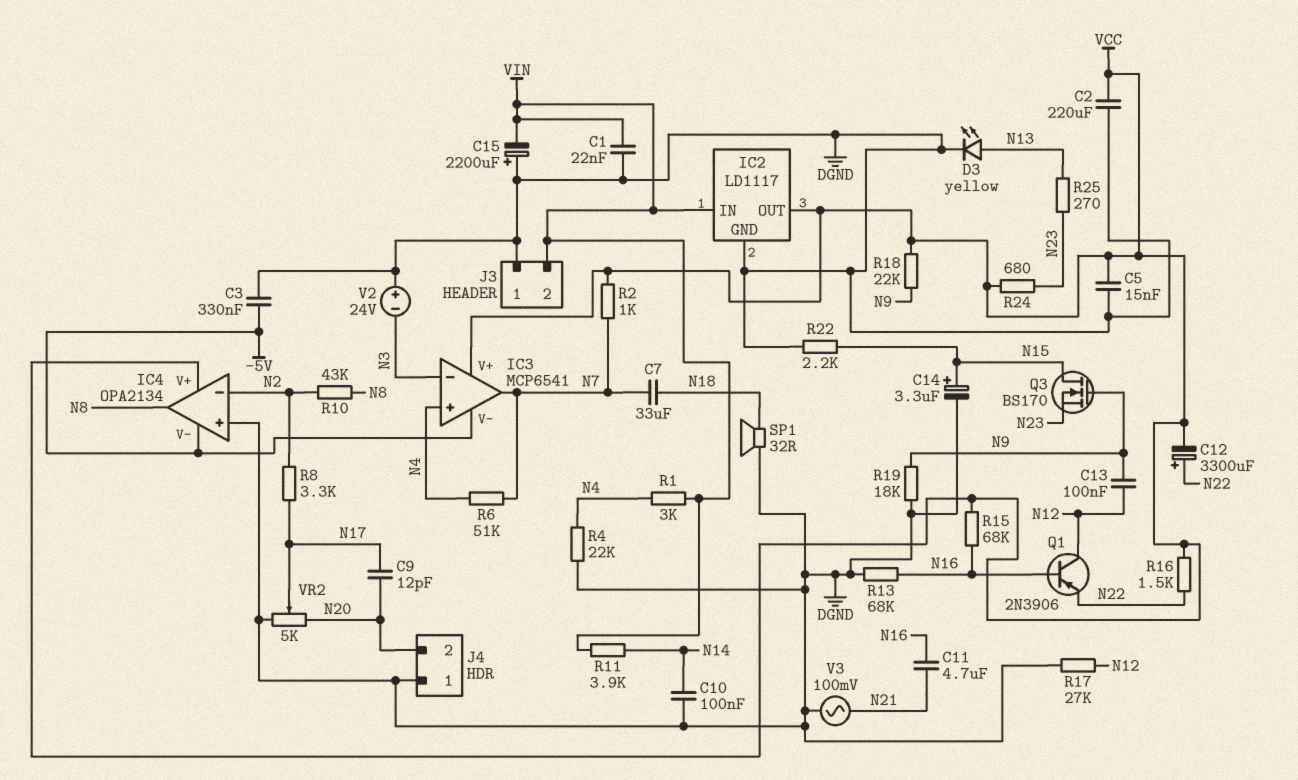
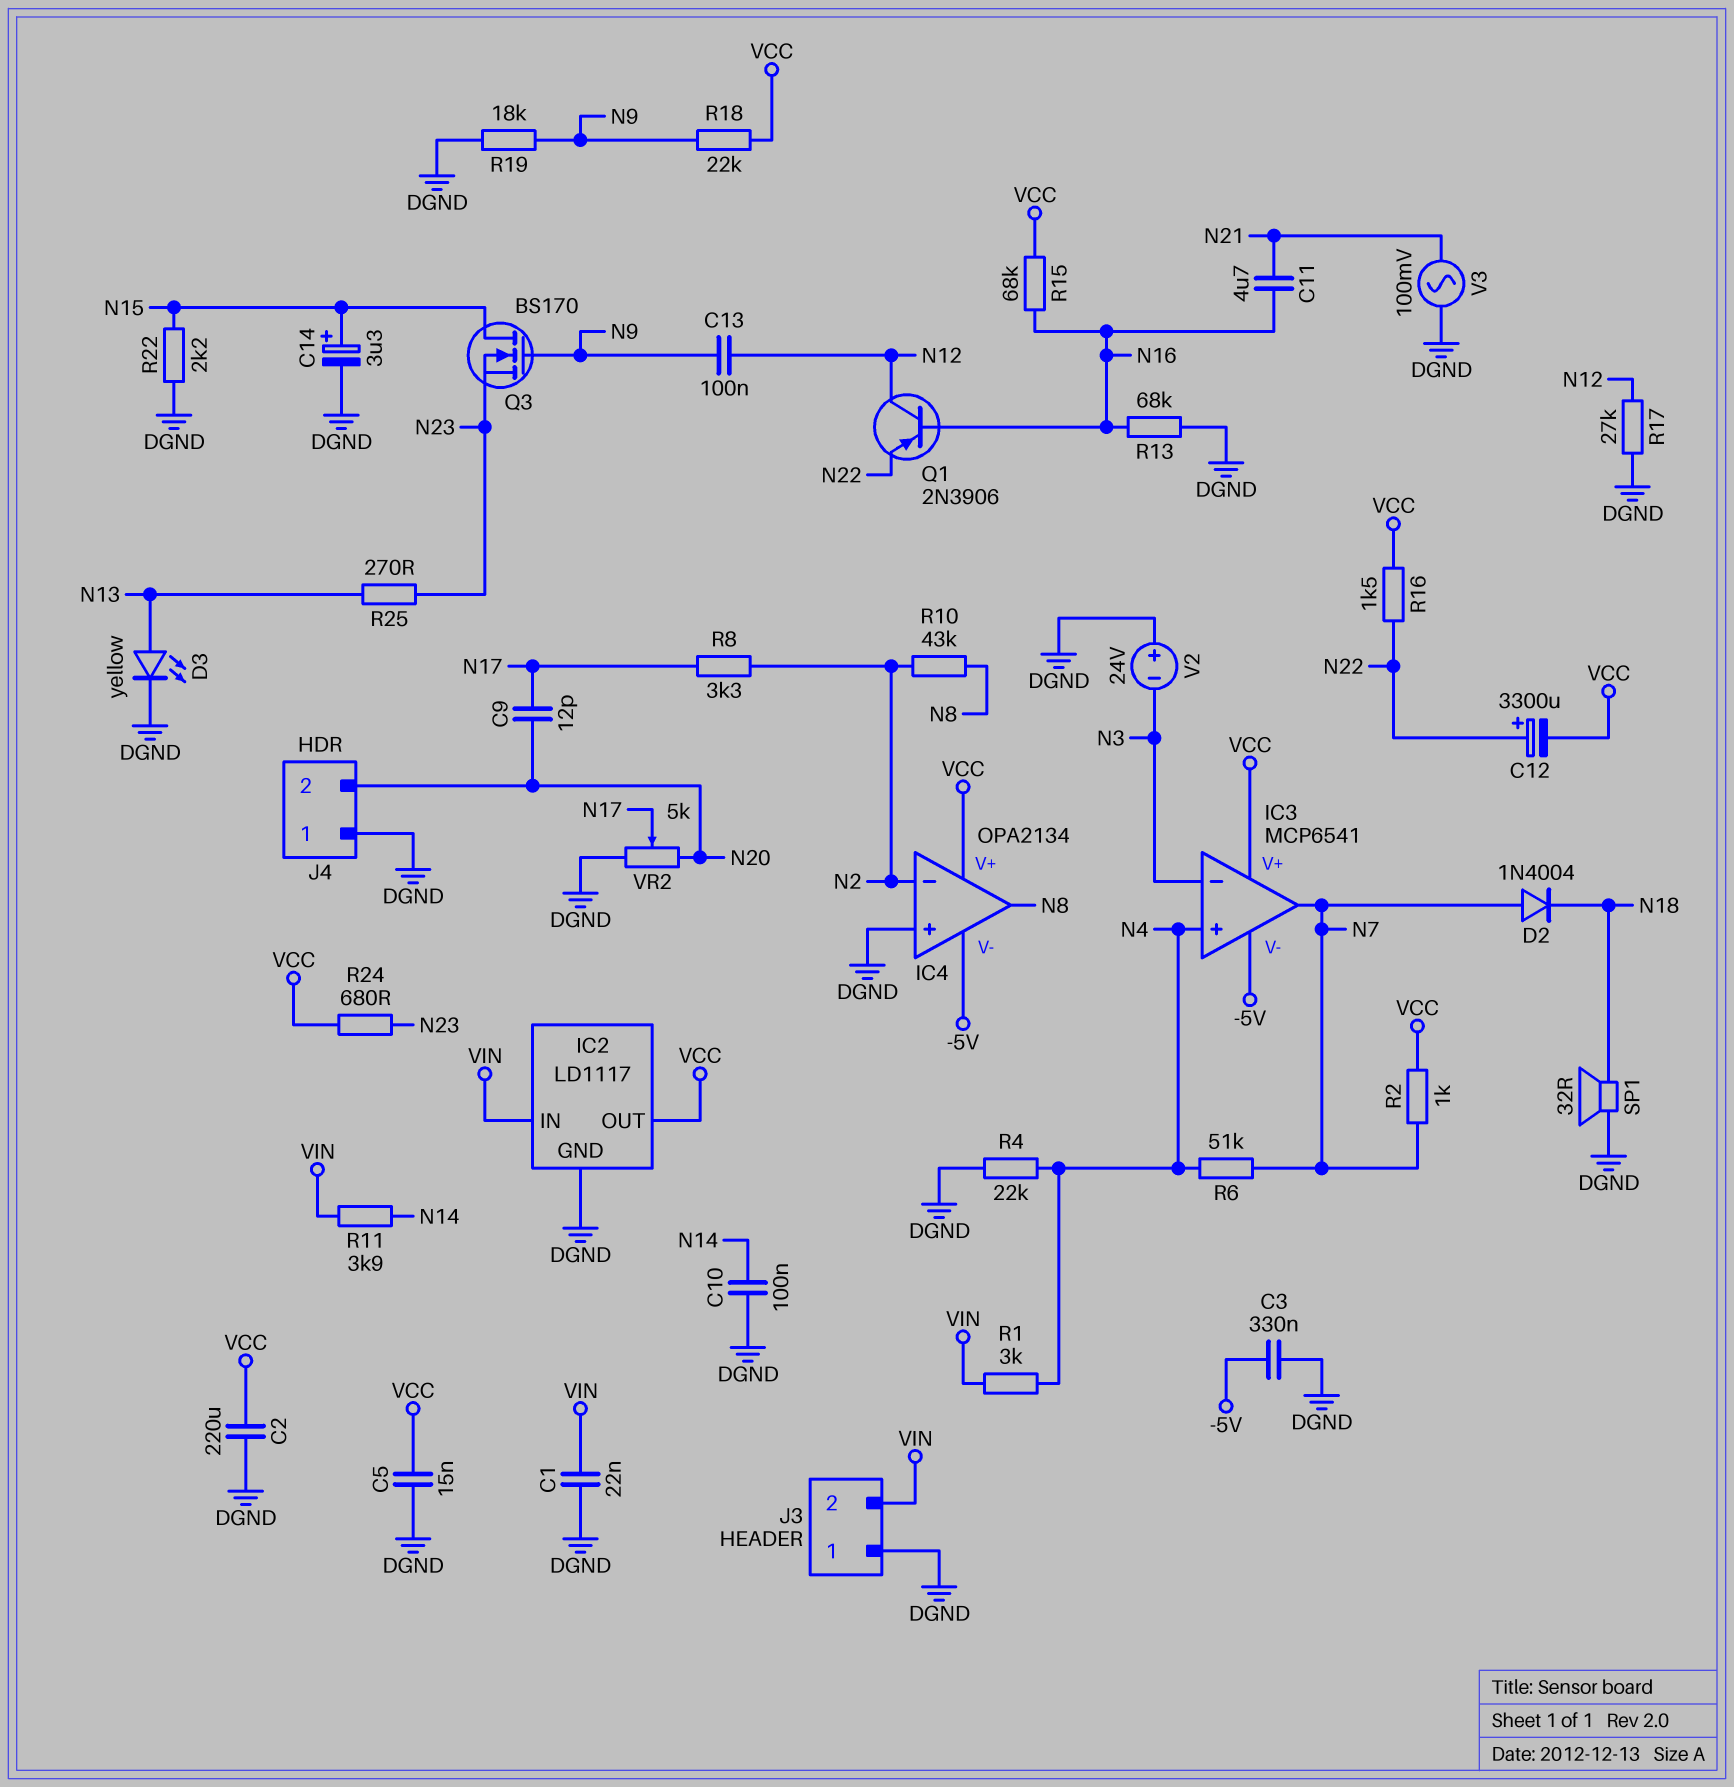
C7: 33uF (N7, N18) -> none
C15: 2200uF (plus DGND, minus VIN) -> none
D2: none -> diode 1N4004 (A N7, K N18)

